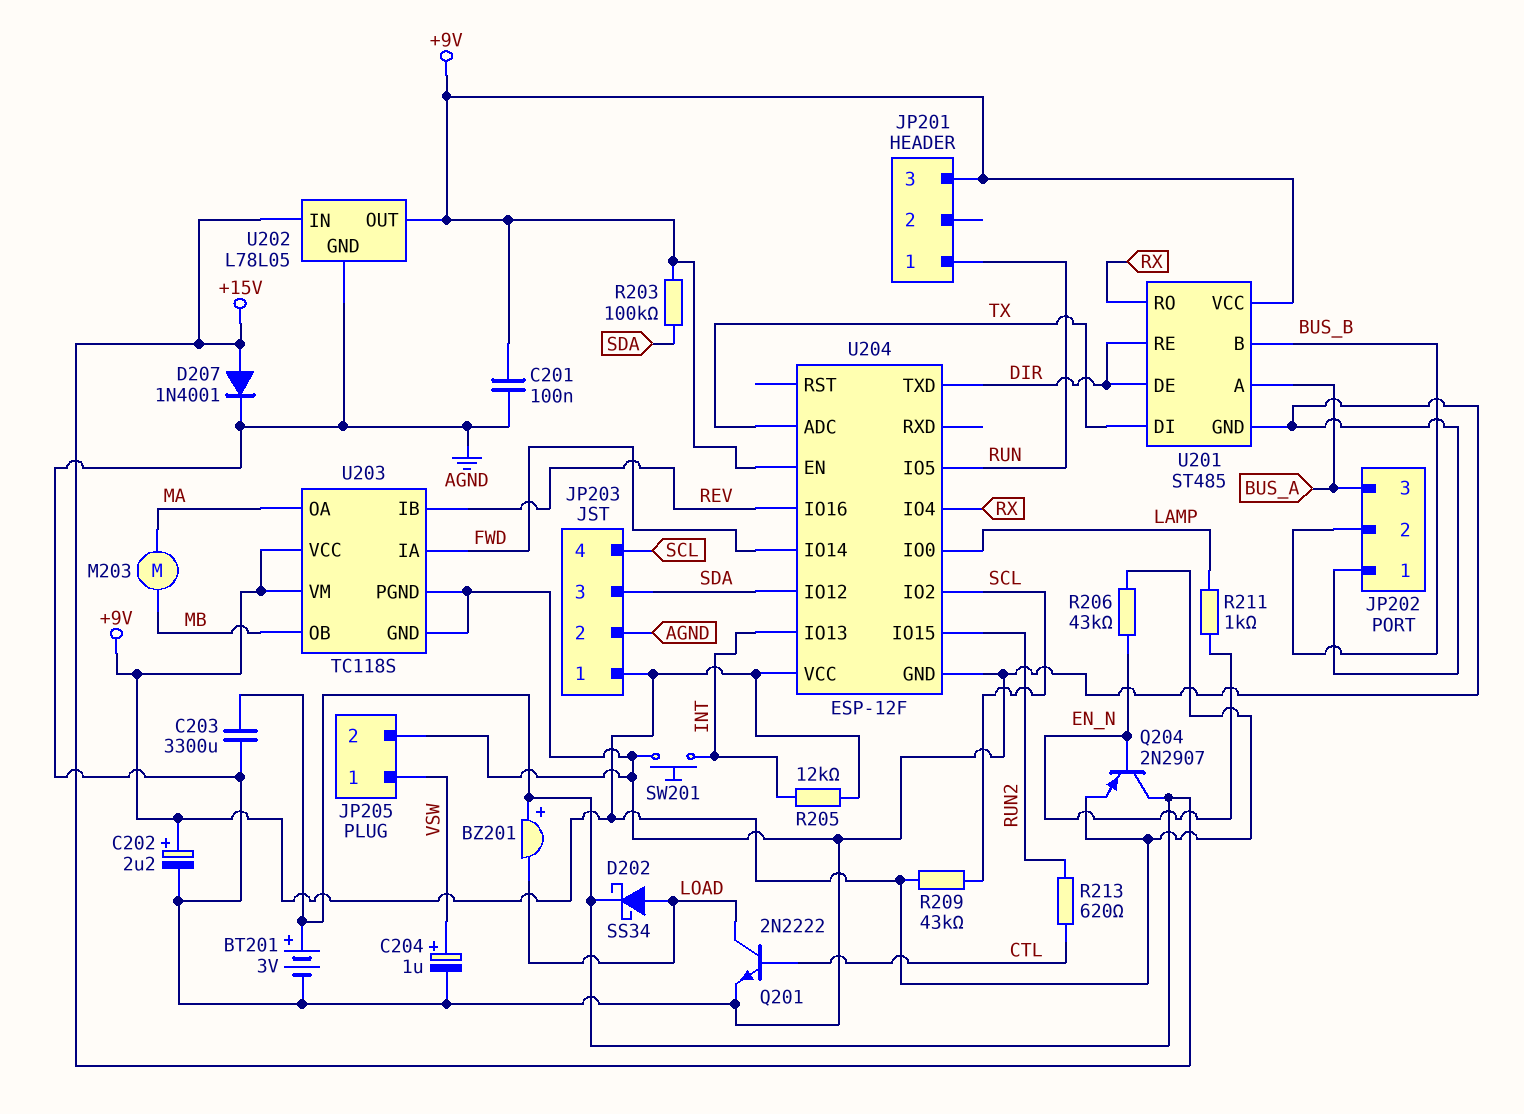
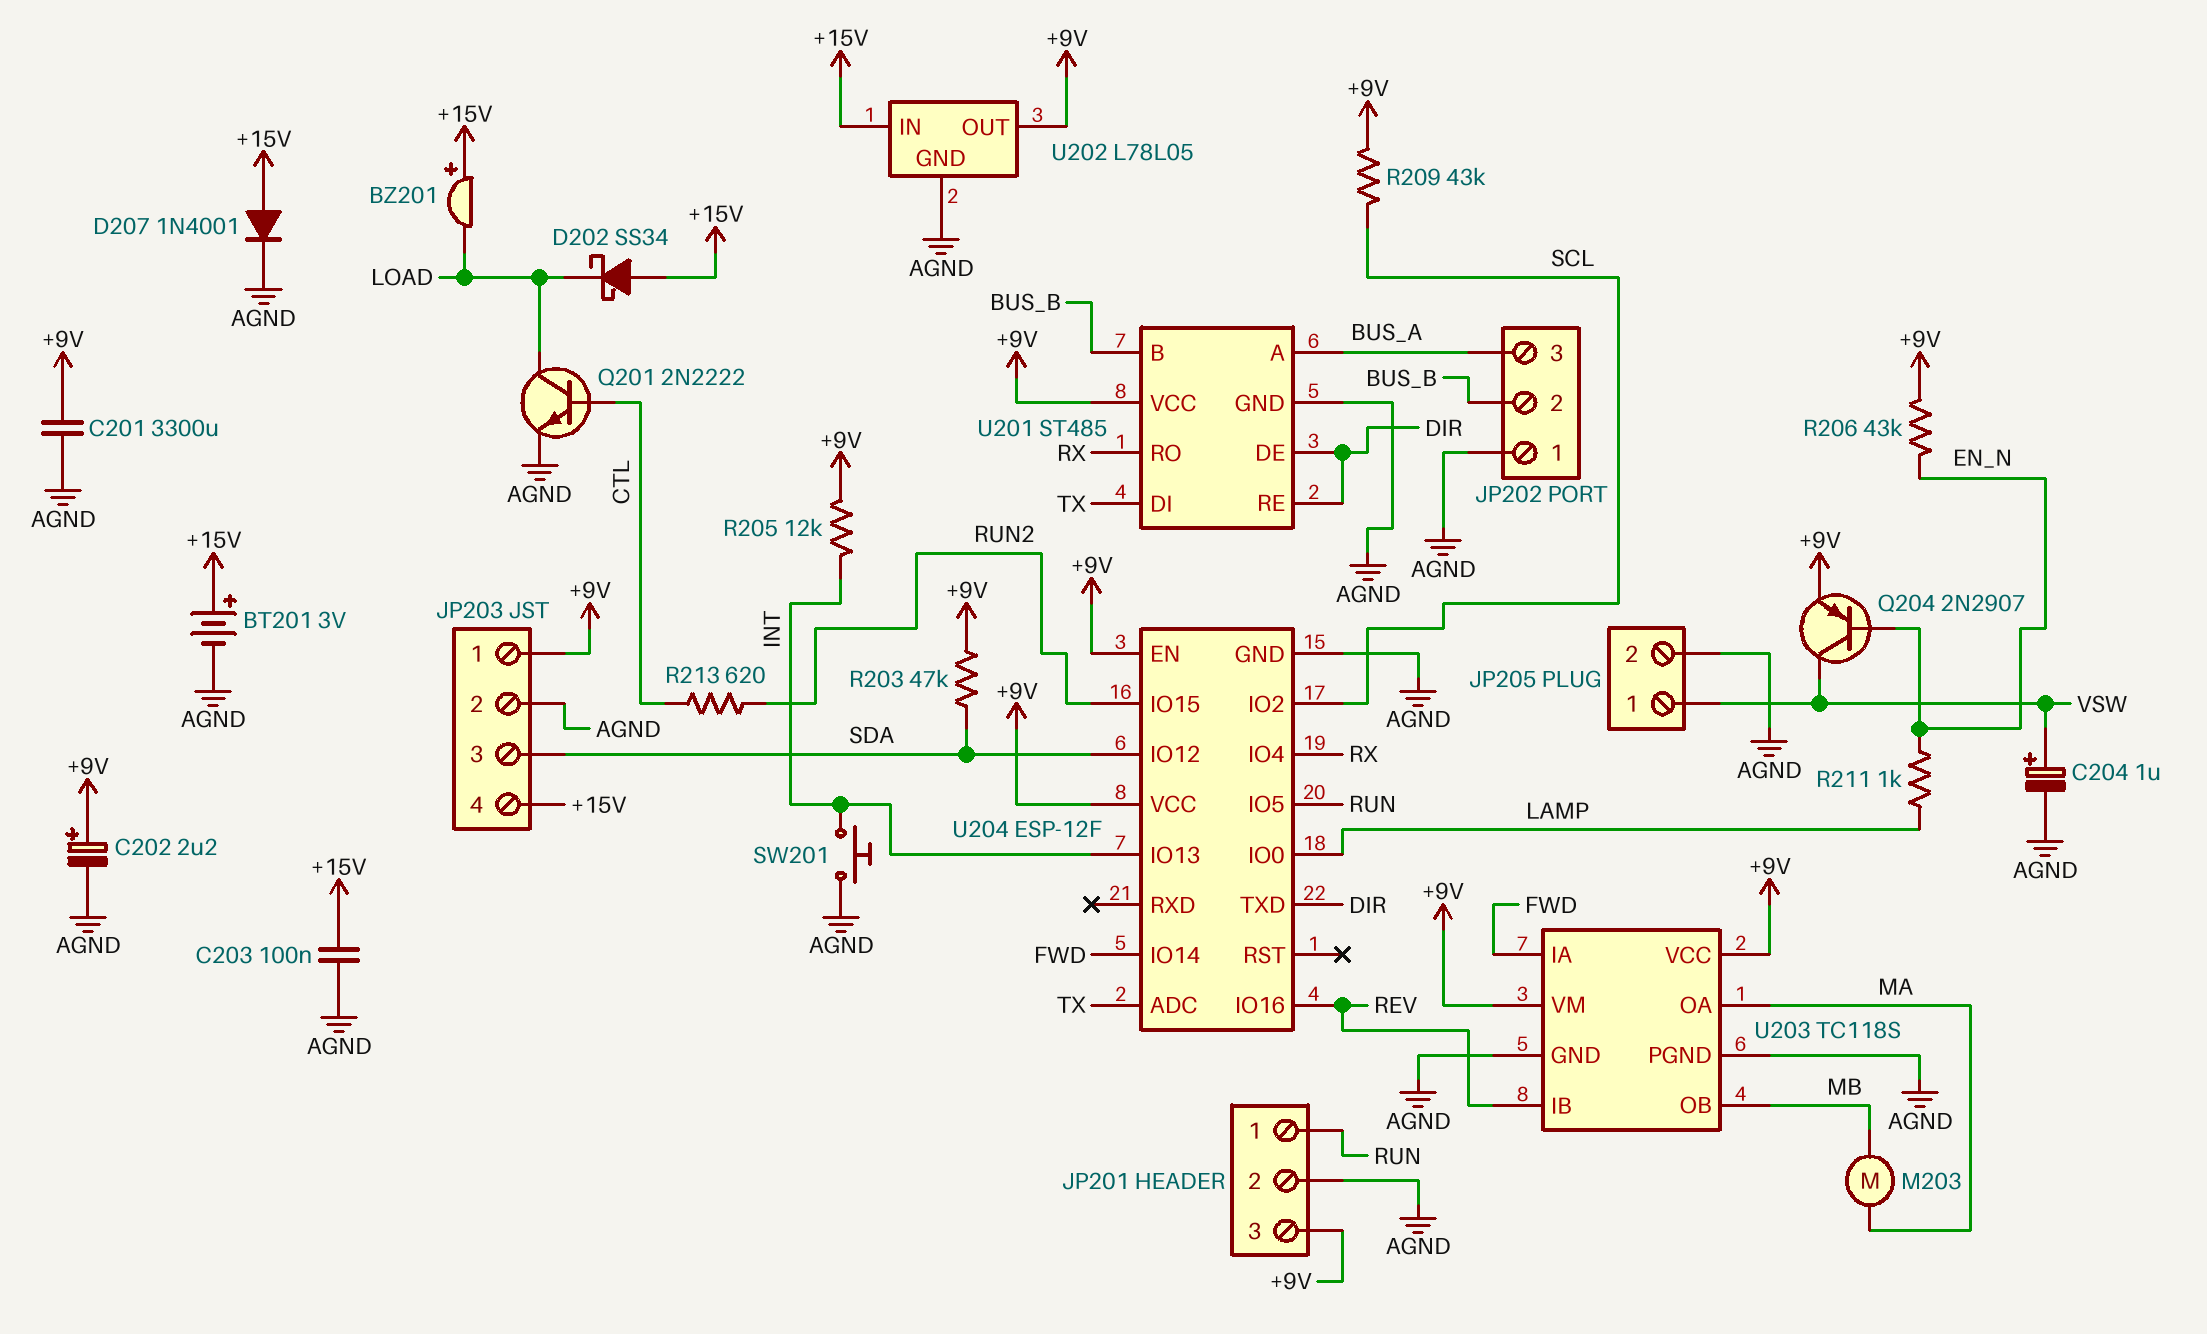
C201: 100nF (+9V, AGND) -> 3300uF (+9V, AGND)
C203: 3300uF (+15V, AGND) -> 100nF (+15V, AGND)
D202: schottky SS34 (A LOAD, K +15V) -> schottky SS34 (A +15V, K LOAD)
JP201 pin 2: none -> AGND
JP203 pin 4: SCL -> +15V
Q204: PNP 2N2907 (B EN_N, C +15V, E +9V) -> PNP 2N2907 (B EN_N, C VSW, E +9V)
R203: 100k (+9V, SDA) -> 47k (+9V, SDA)

